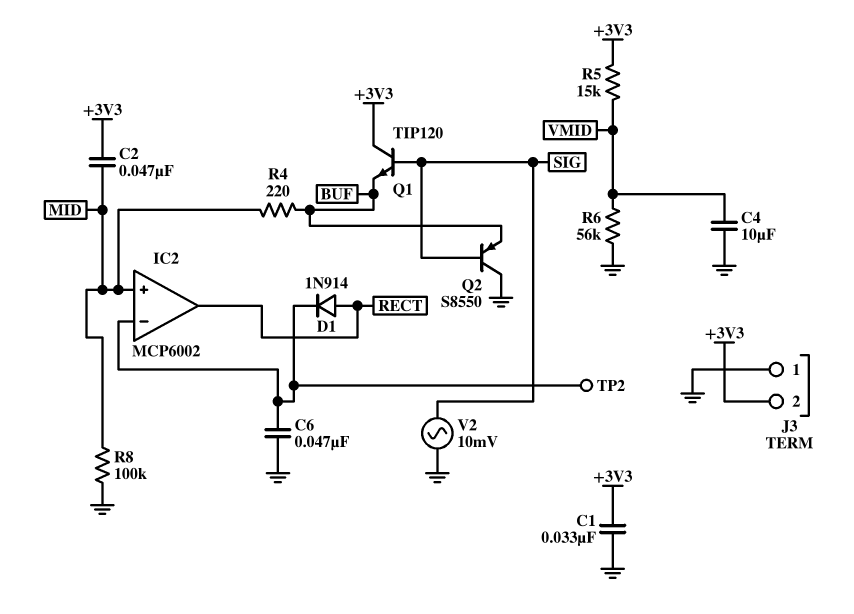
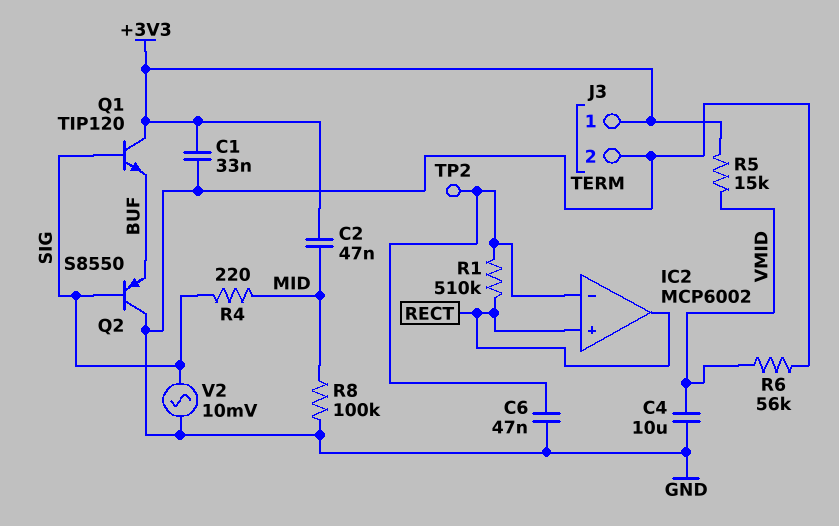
D1: diode 1N914 (A RECT, K IC2/in-) -> none
IC2 pin in+: MID -> RECT
J3 pin 1: GND -> +3V3
J3 pin 2: +3V3 -> GND
R1: none -> 510k (IC2/in-, RECT)
R4: 220 (BUF, MID) -> 220 (MID, SIG)

